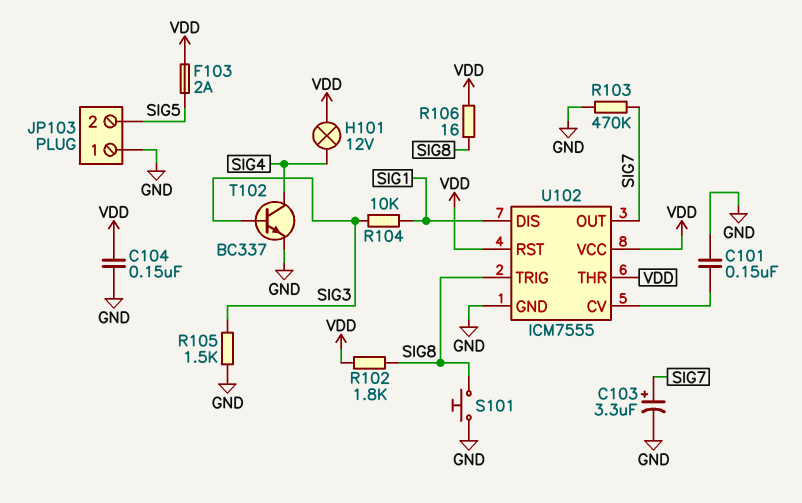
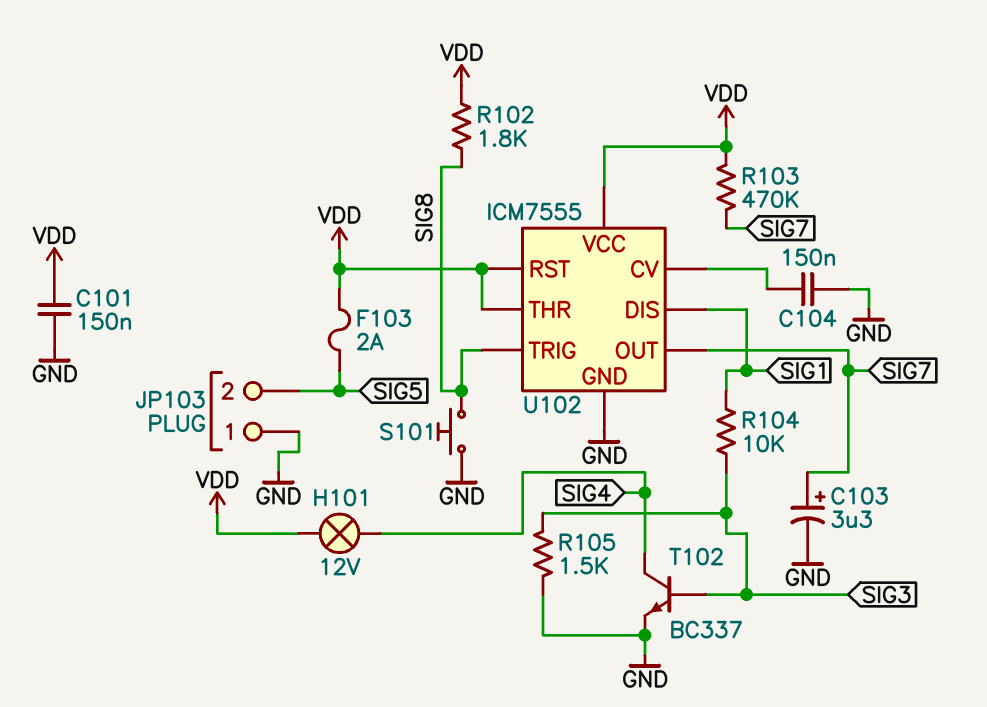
C101: 150nF (GND, U102/CV) -> 150nF (GND, VDD)
C104: 150nF (GND, VDD) -> 150nF (GND, U102/CV)
R103: 470k (GND, SIG7) -> 470k (SIG7, VDD)
R106: 16 (SIG8, VDD) -> none

